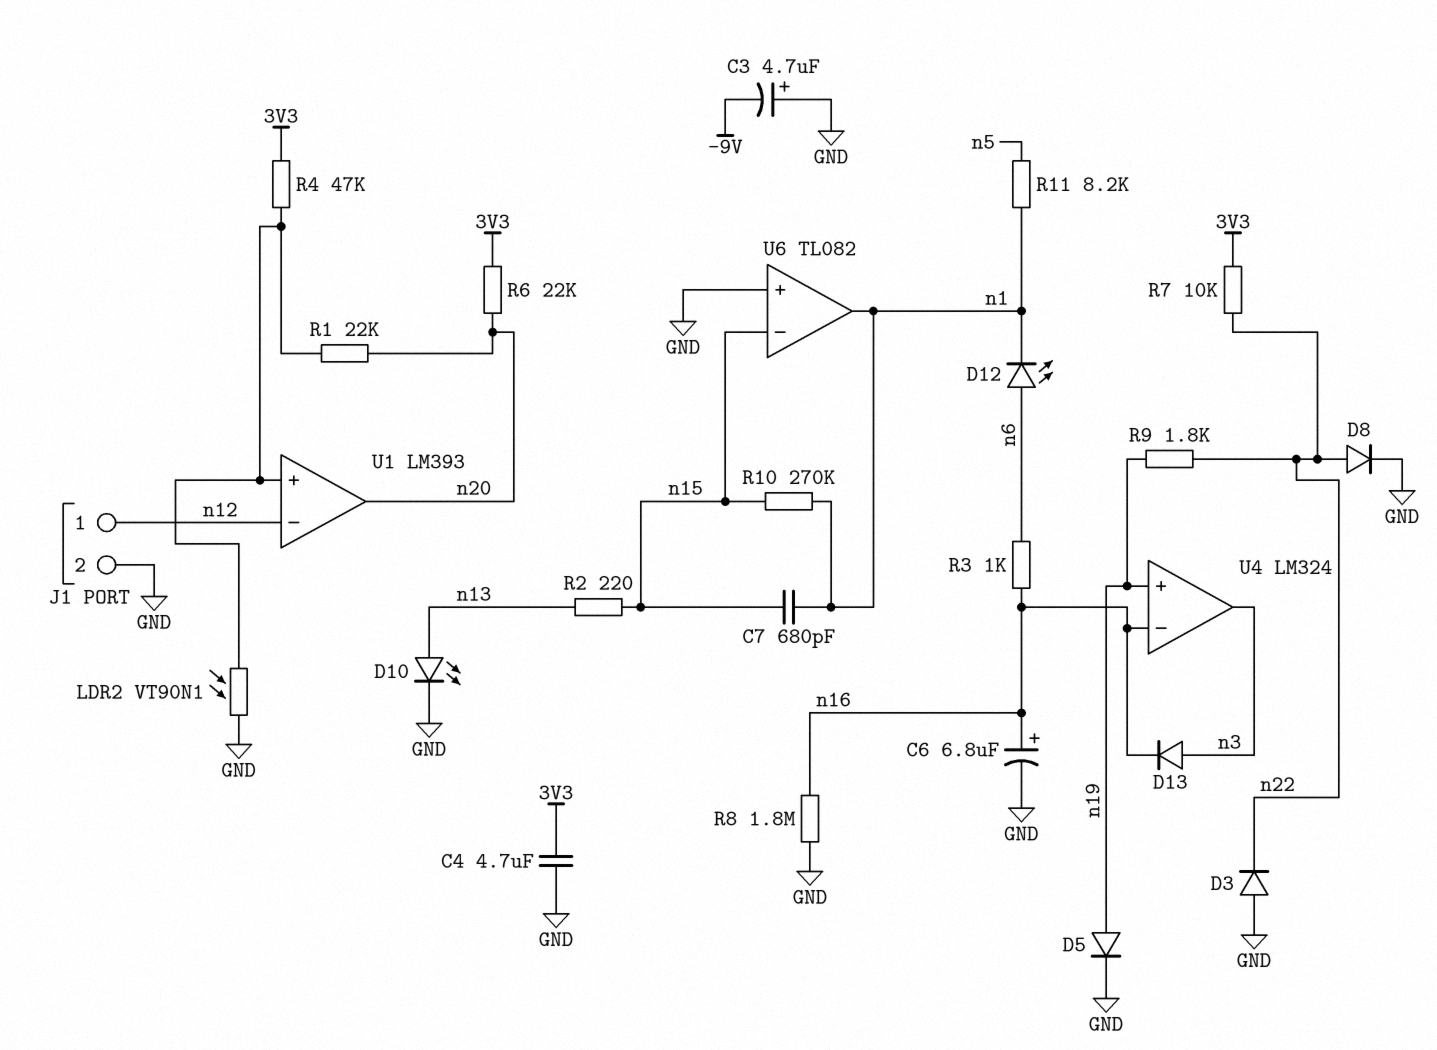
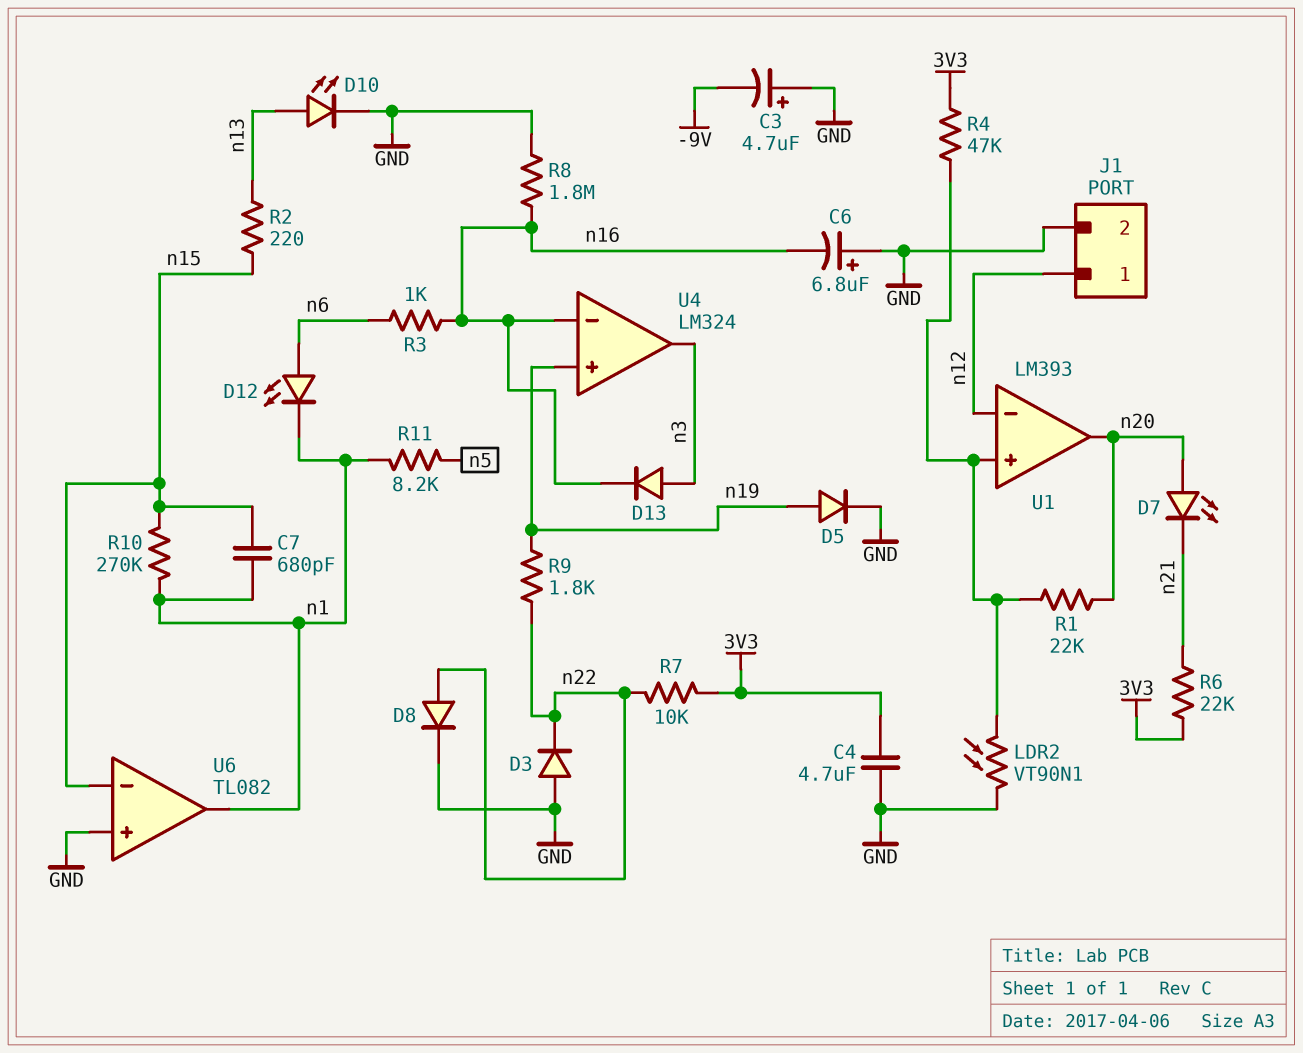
C6: 6.8uF (plus n16, minus GND) -> 6.8uF (plus GND, minus n16)
D7: none -> LED (A n20, K n21)
R6: 22k (3V3, n20) -> 22k (3V3, n21)

